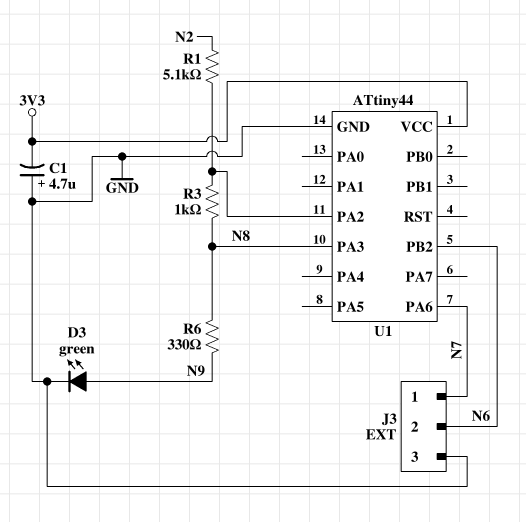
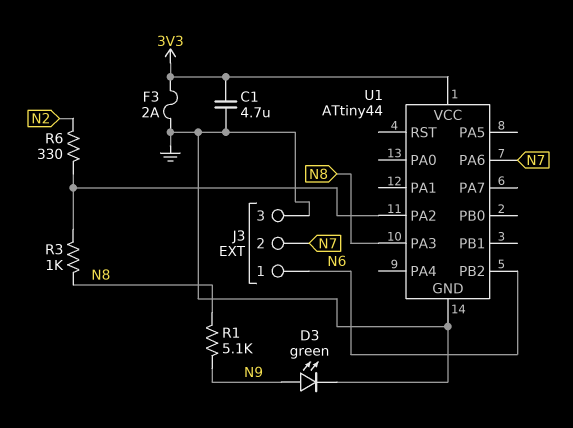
C1: 4.7uF (plus GND, minus 3V3) -> 4.7uF (3V3, GND)
F3: none -> 2A (3V3, GND)
J3 pin 1: N7 -> N6
J3 pin 2: N6 -> N7
R1: 5.1k (N2, U1/PA2) -> 5.1k (N8, N9)
R6: 330 (N8, N9) -> 330 (N2, U1/PA2)

